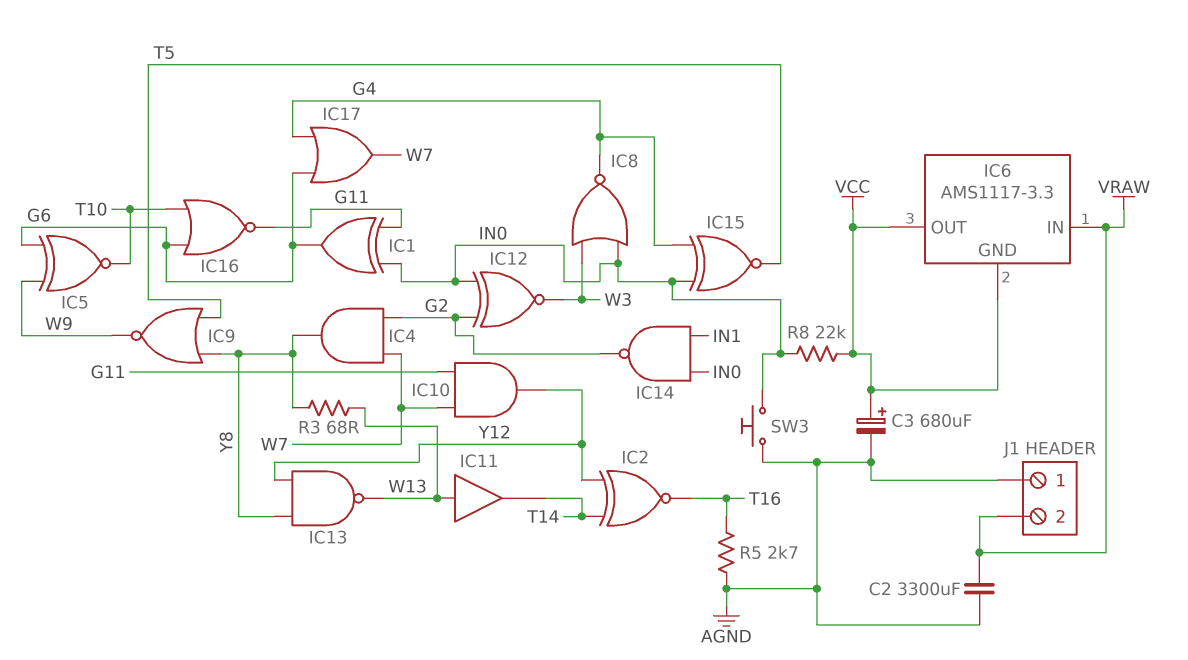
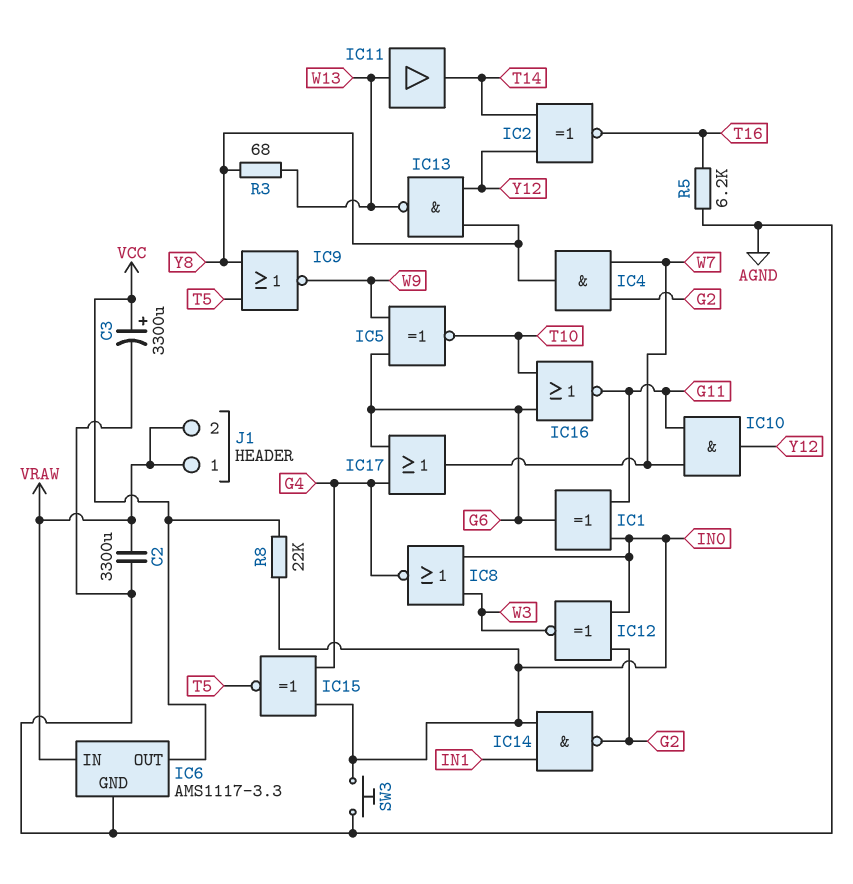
C3: 680uF (plus VCC, minus AGND) -> 3300uF (plus VCC, minus AGND)
IC6 pin GND: VCC -> AGND
J1 pin 1: AGND -> VRAW
R5: 2.7k (AGND, T16) -> 6.2k (AGND, T16)

